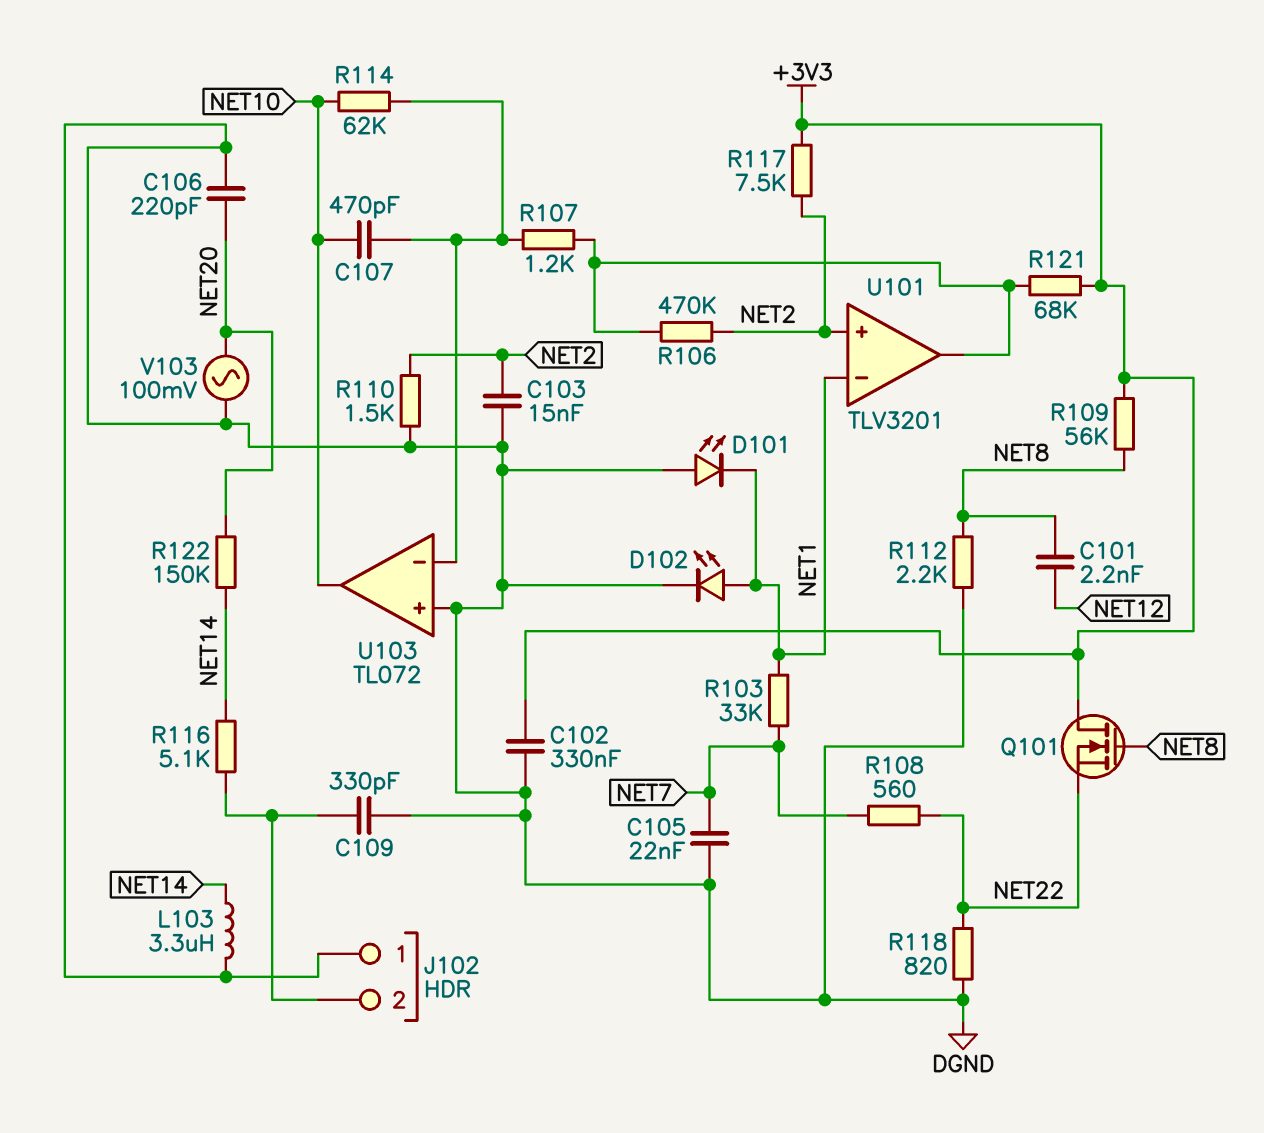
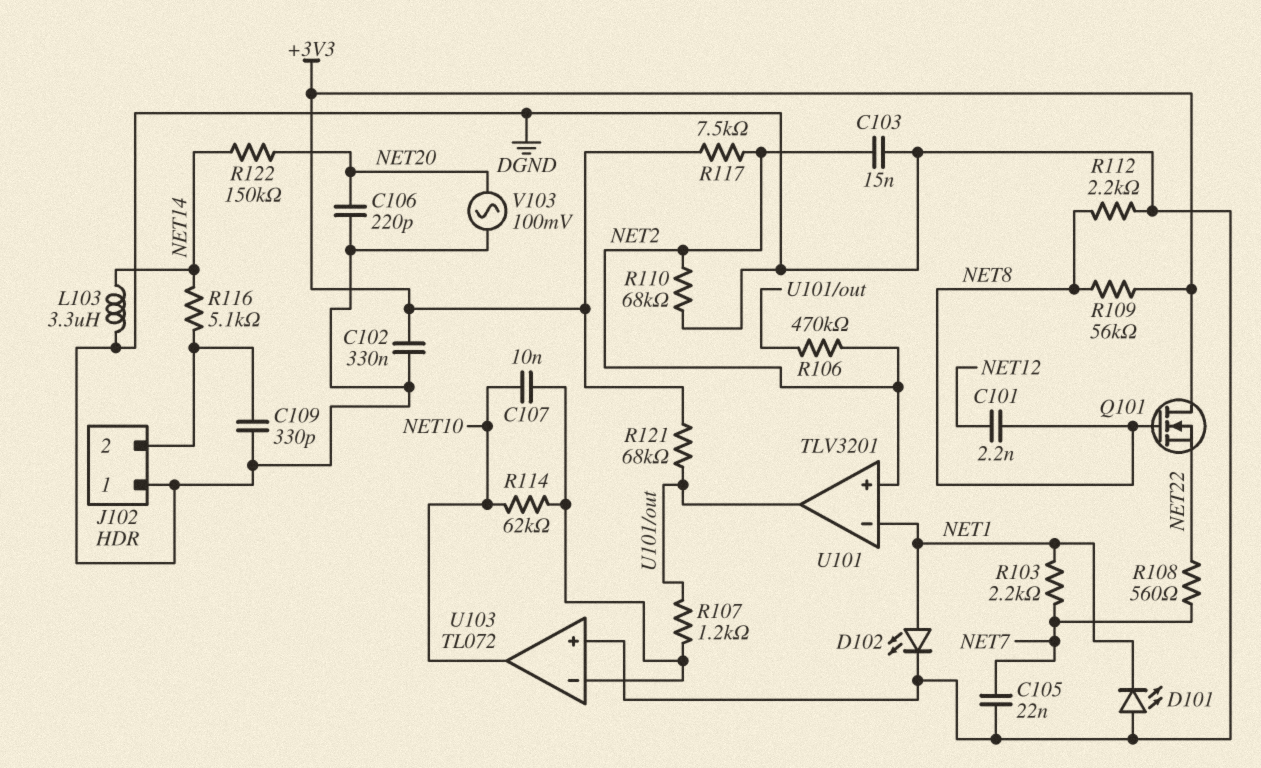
C107: 470pF (NET10, U103/in-) -> 10nF (NET10, U103/in-)
R103: 33k (NET1, NET7) -> 2.2k (NET1, NET7)
R110: 1.5k (DGND, NET2) -> 68k (DGND, NET2)
R118: 820 (DGND, NET22) -> none

